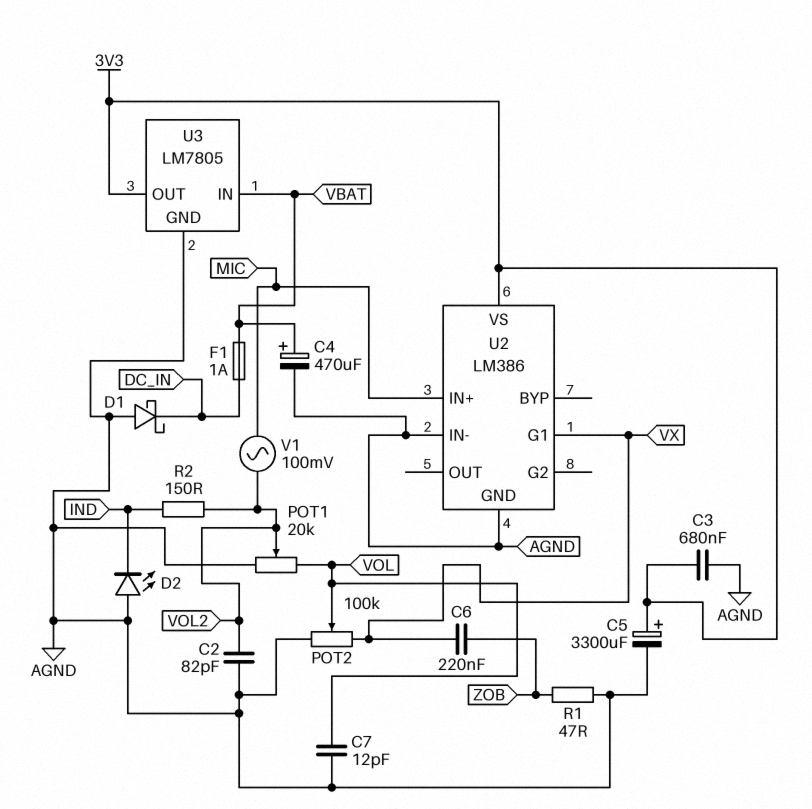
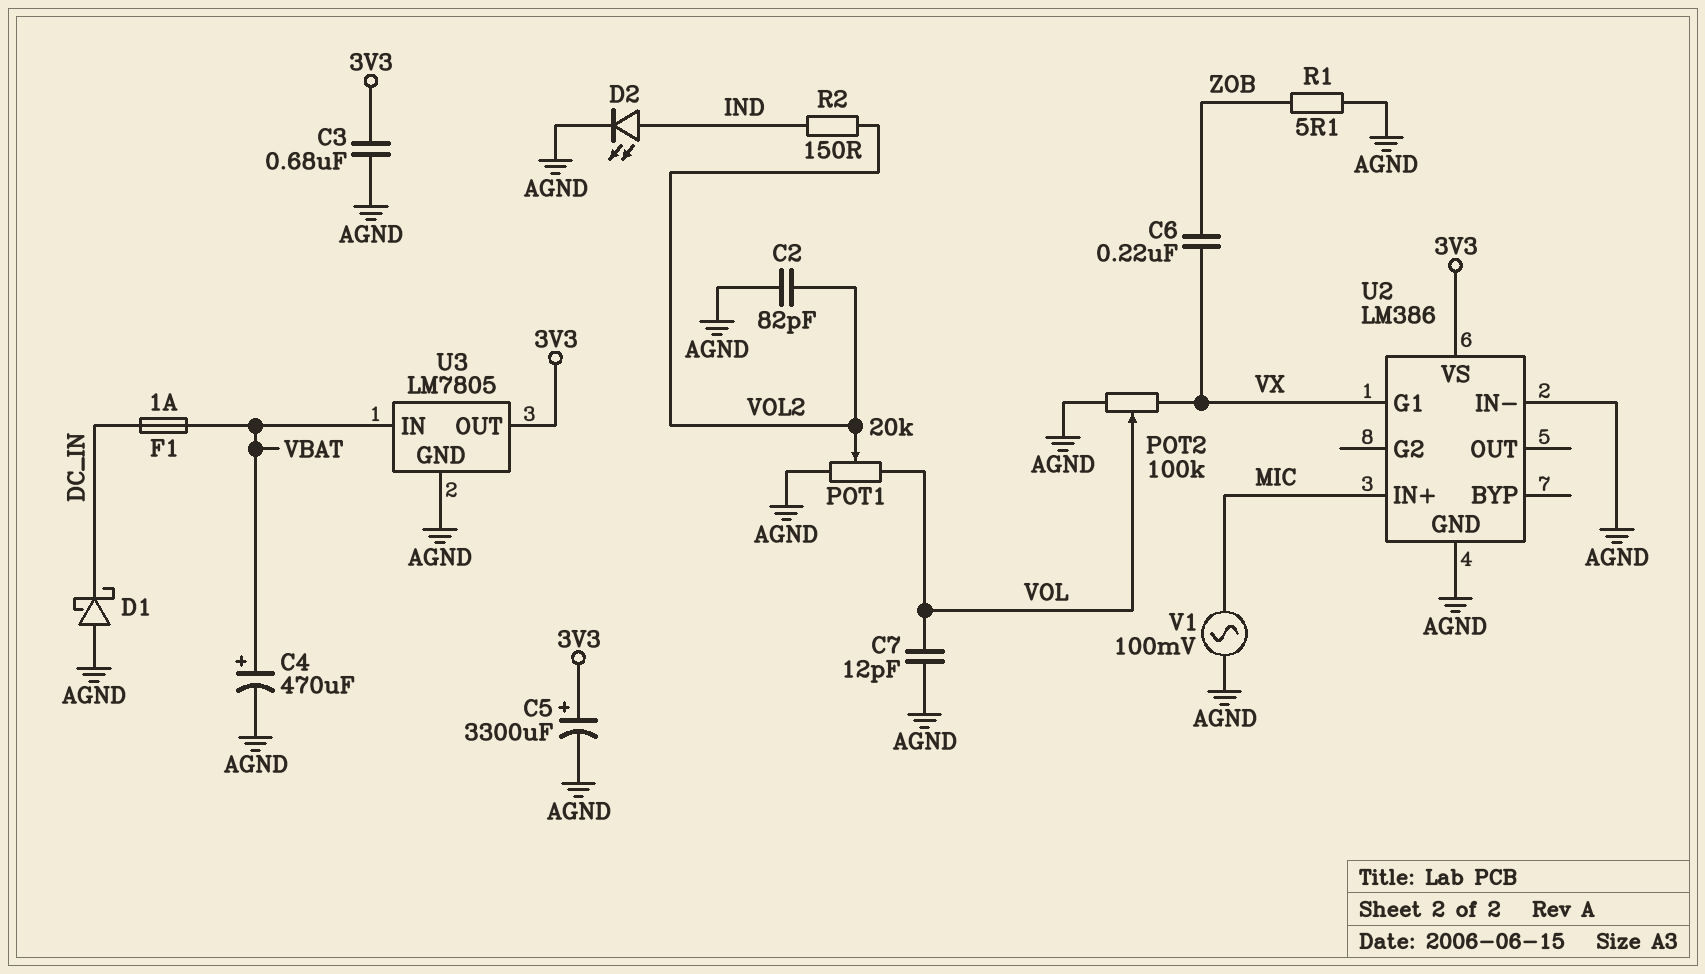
D2: LED (A AGND, K IND) -> LED (A IND, K AGND)
R1: 47 (AGND, ZOB) -> 5.1 (AGND, ZOB)
V1: AC 100mV (MIC, VOL2) -> AC 100mV (AGND, MIC)

